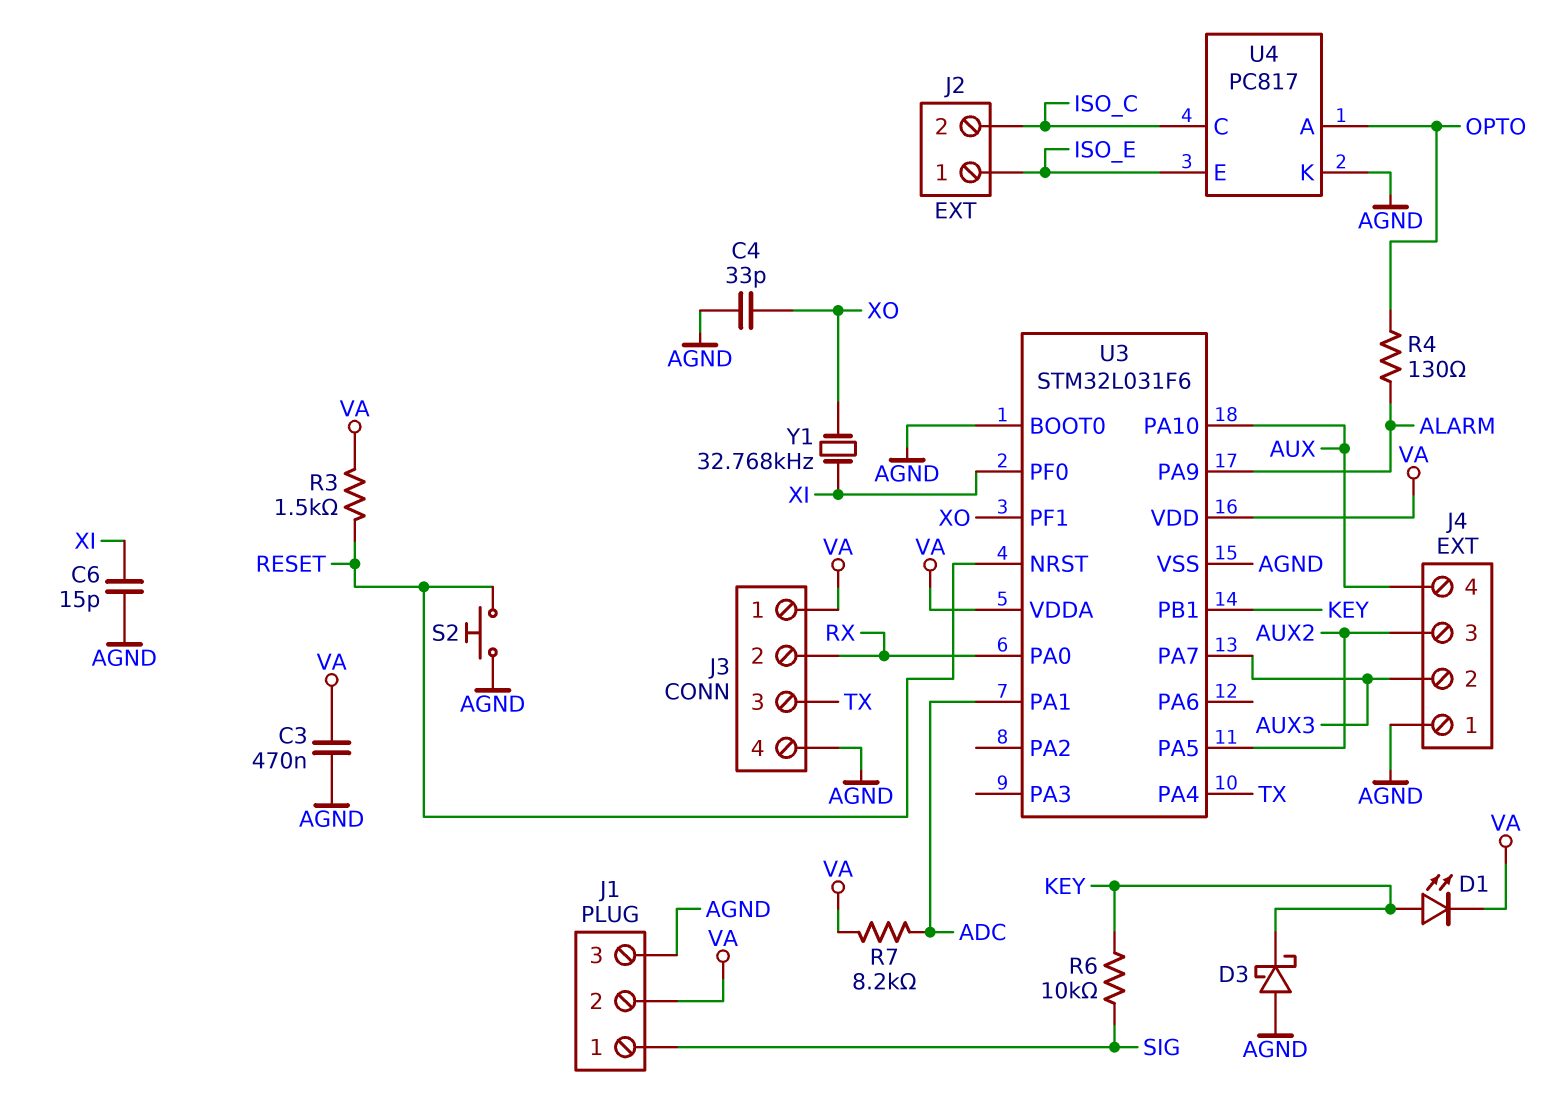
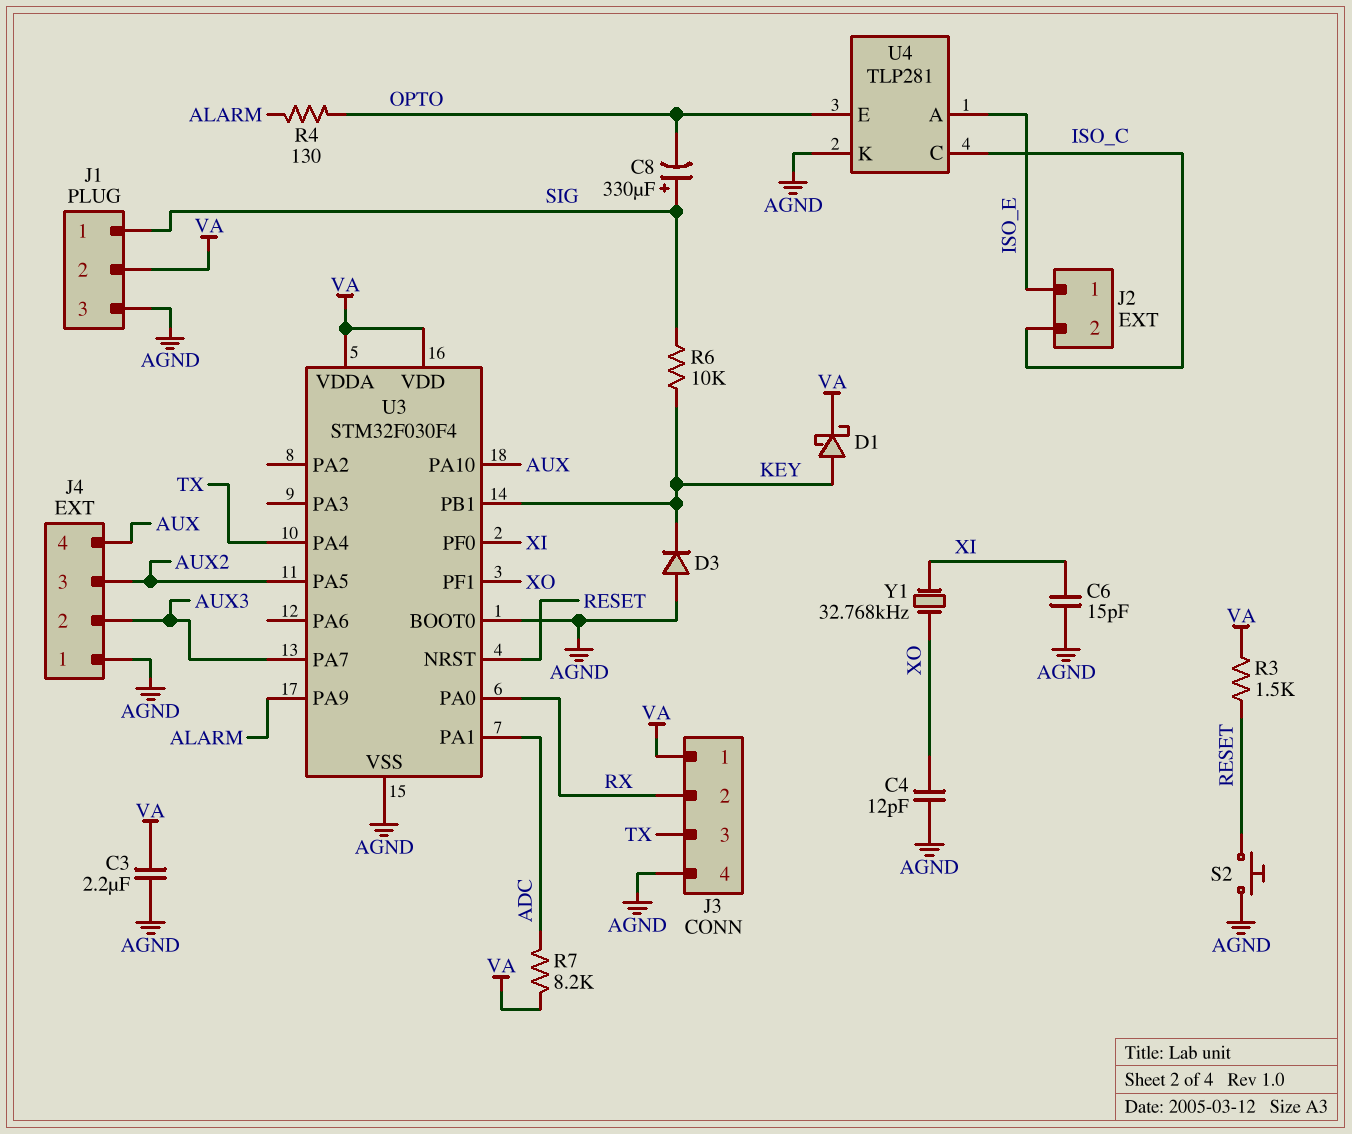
C3: 470nF (AGND, VA) -> 2.2uF (AGND, VA)
C4: 33pF (AGND, XO) -> 12pF (AGND, XO)
C8: none -> 330uF (plus SIG, minus OPTO)
D1: LED (A KEY, K VA) -> schottky (A KEY, K VA)
D3: schottky (A AGND, K KEY) -> diode (A AGND, K KEY)
U3: STM32L031F6 -> STM32F030F4
U4: PC817 -> TLP281
U4 pin A: OPTO -> ISO_E
U4 pin E: ISO_E -> OPTO

